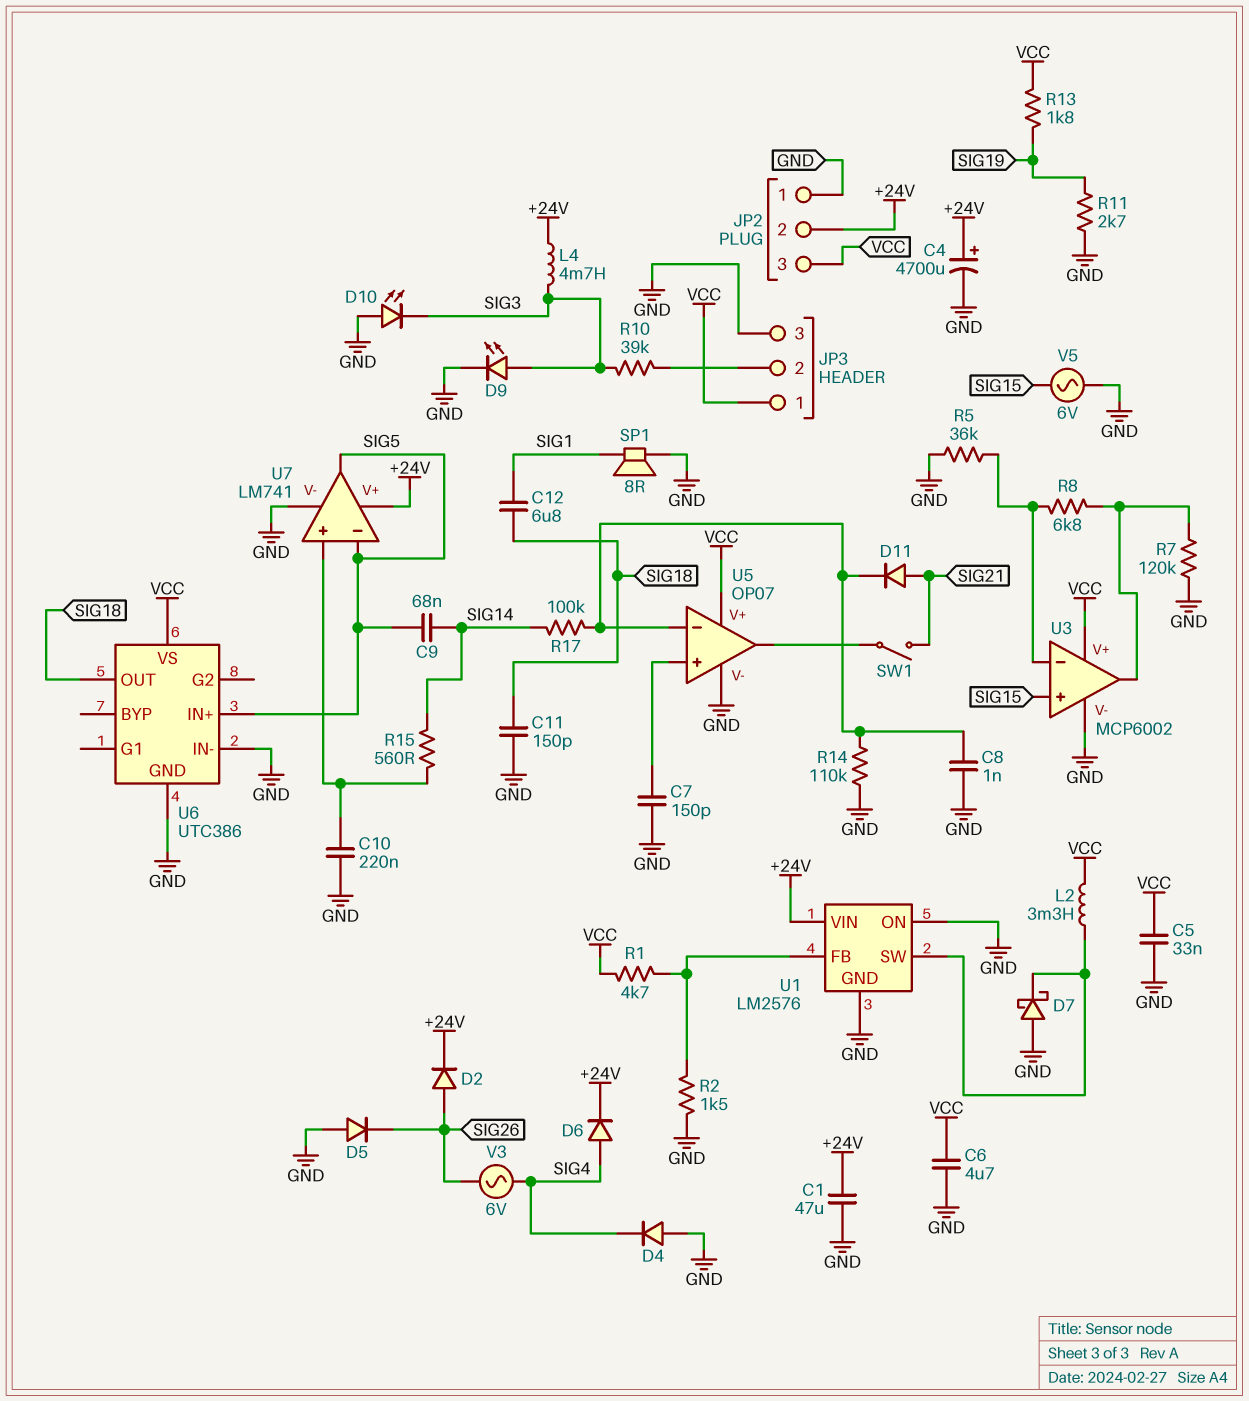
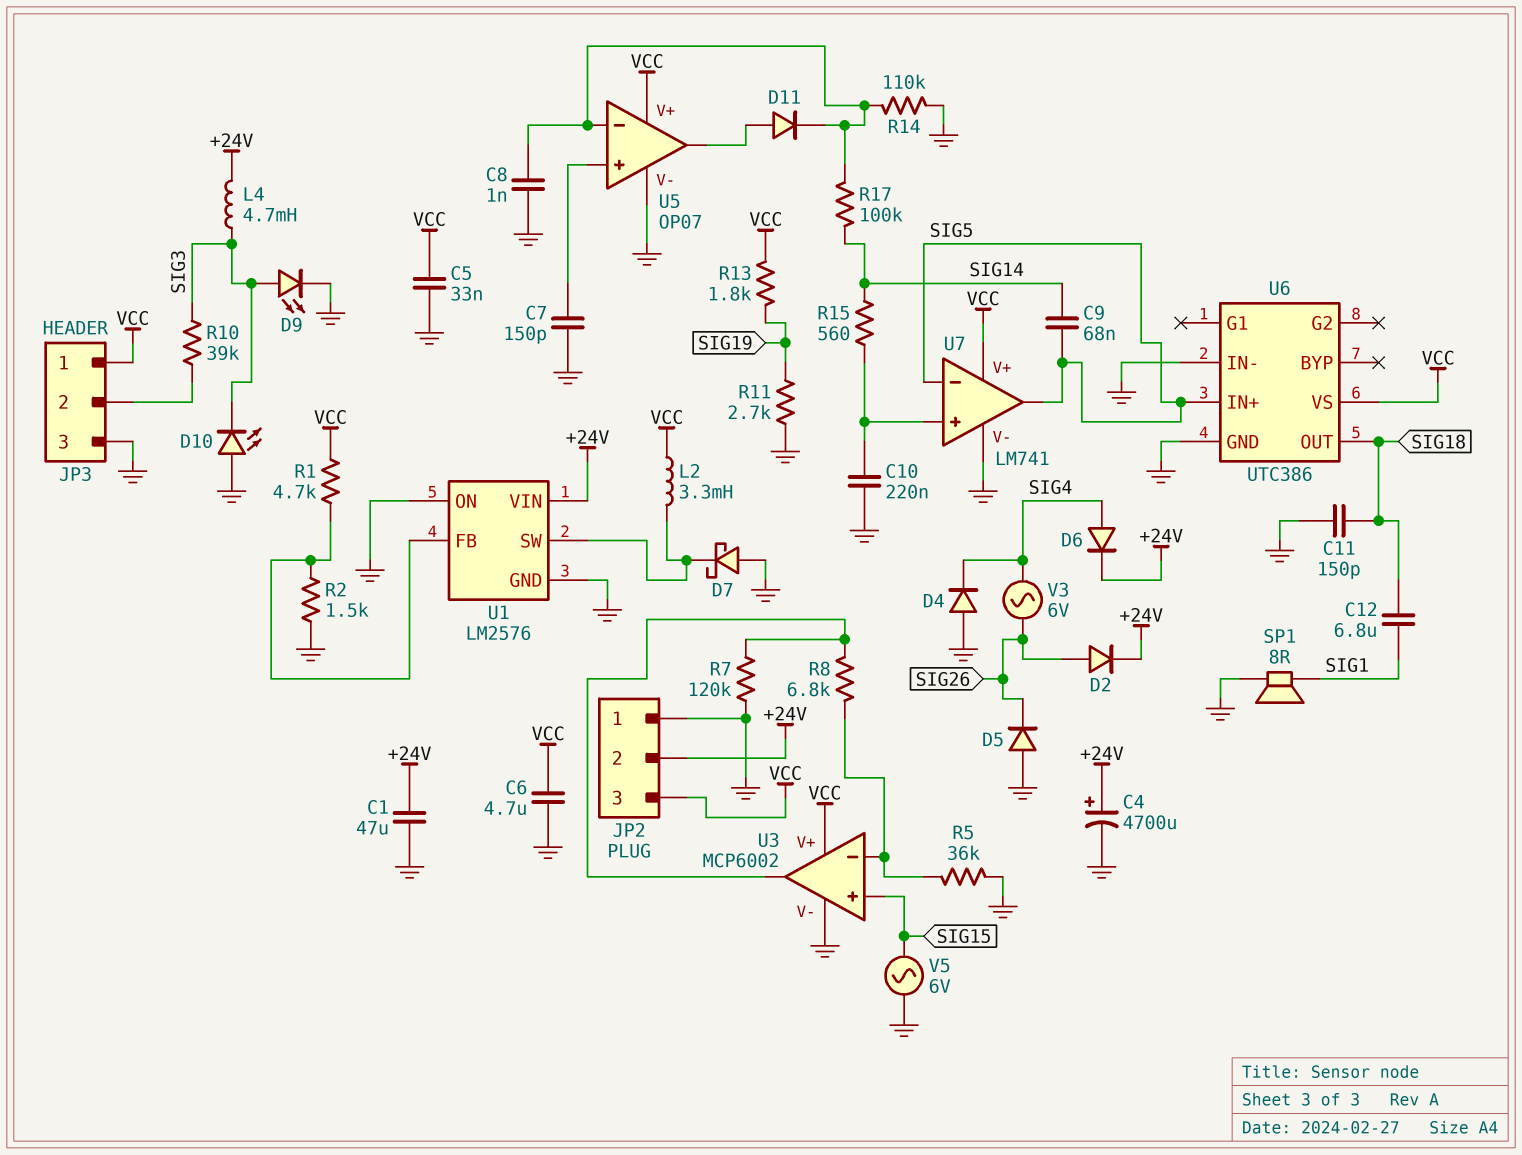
D11: diode (A SIG21, K U5/in-) -> diode (A U5/out, K U5/in-)
SW1: switch (SIG21, U5/out) -> none
U7 pin V+: +24V -> VCC

